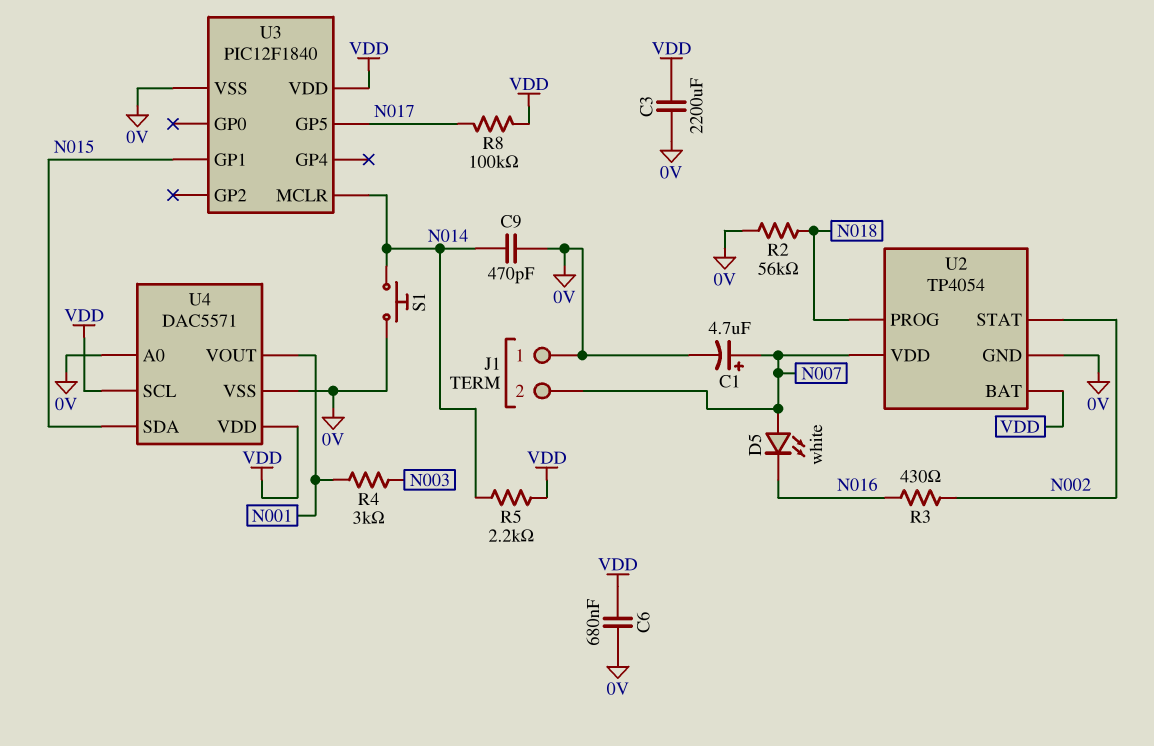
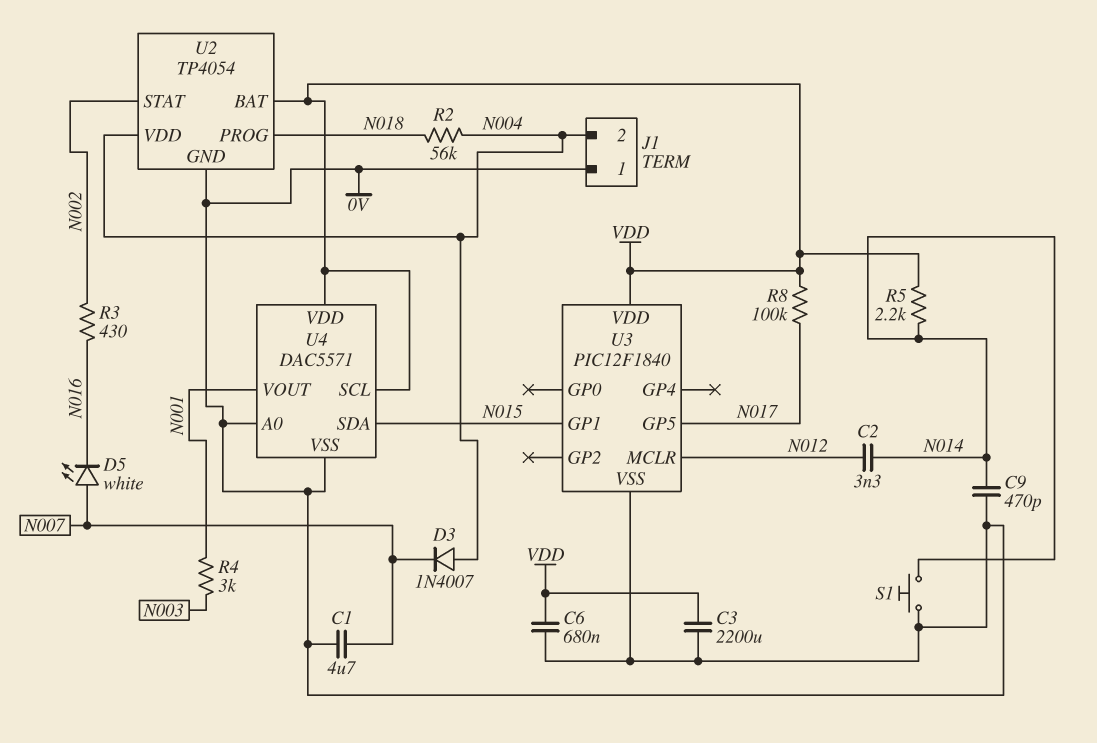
C1: 4.7uF (plus N007, minus 0V) -> 4.7uF (0V, N007)
C2: none -> 3.3nF (N012, N014)
D3: none -> diode 1N4007 (A N004, K N007)
J1 pin 2: N007 -> N004
R2: 56k (0V, N018) -> 56k (N004, N018)
U2 pin VDD: N007 -> N004
U3 pin MCLR: N014 -> N012

